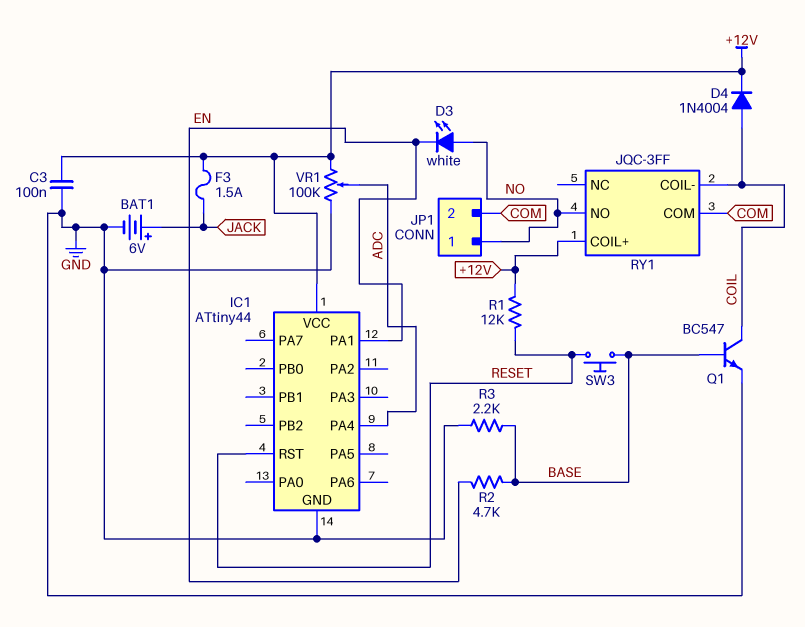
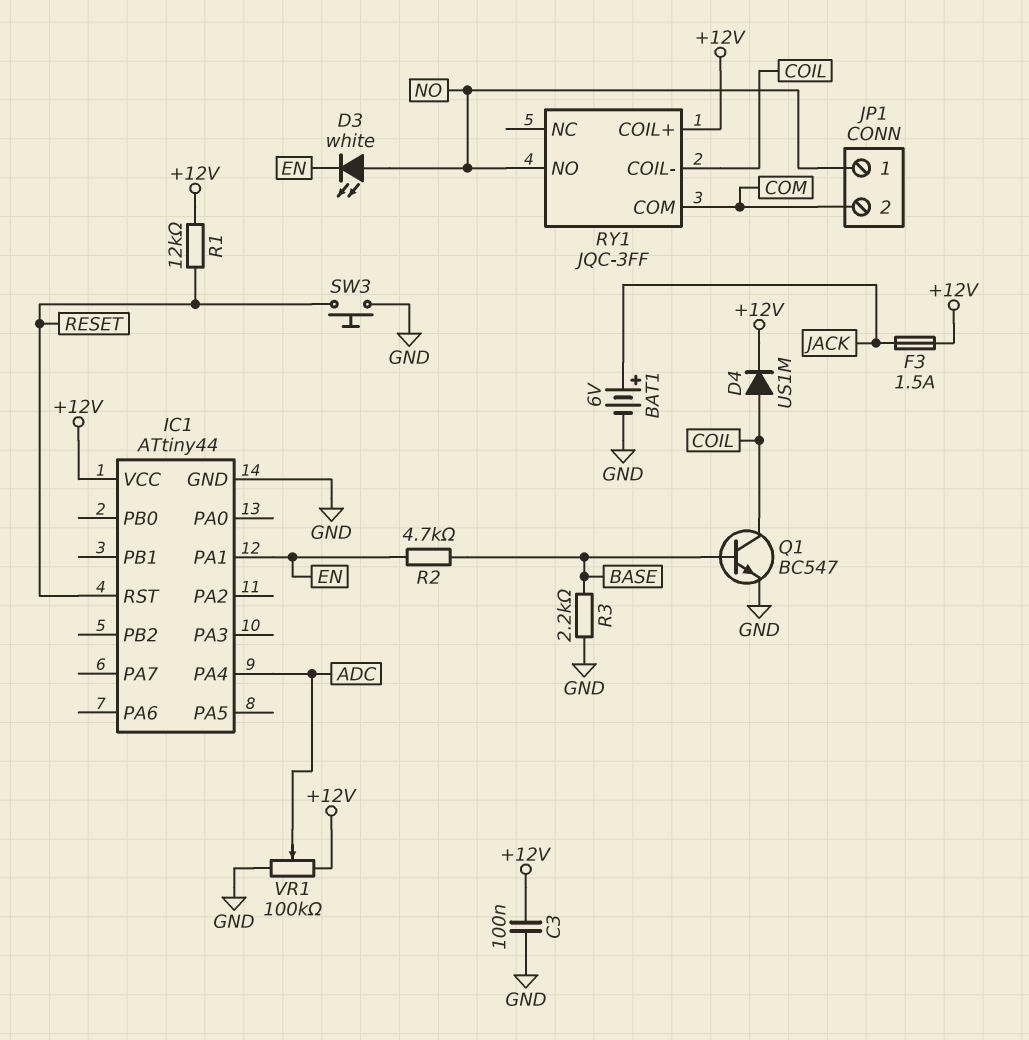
D4: diode 1N4004 (A COIL, K +12V) -> diode US1M (A COIL, K +12V)
SW3: button (BASE, RESET) -> button (GND, RESET)

